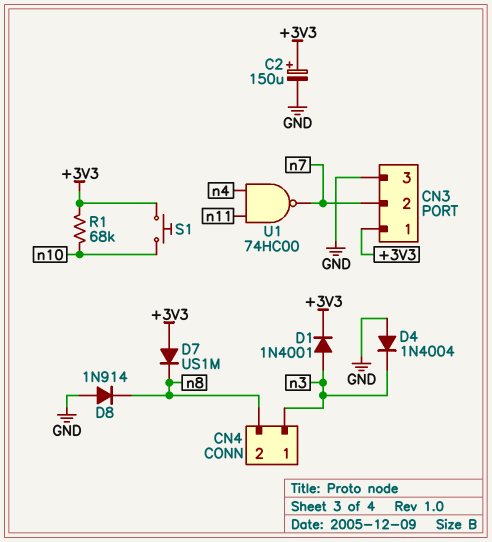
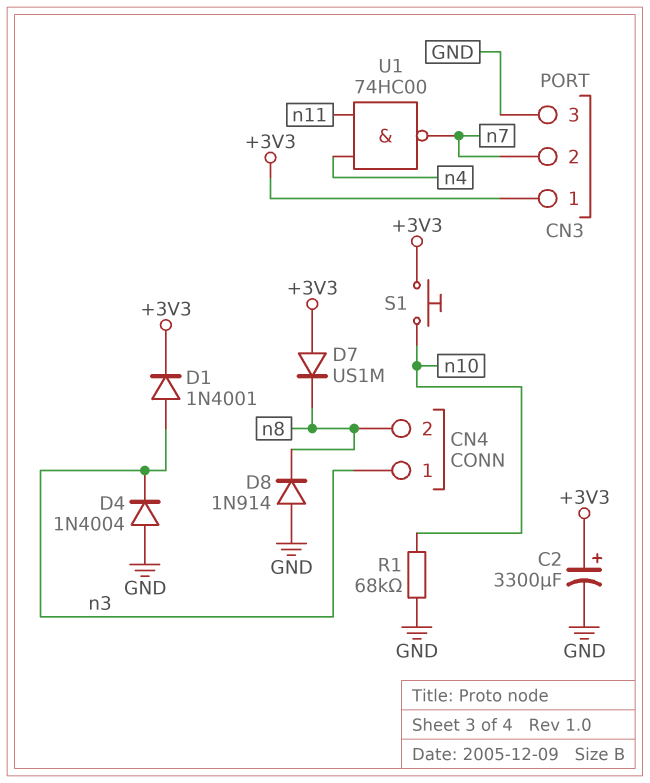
C2: 150uF (plus +3V3, minus GND) -> 3300uF (plus +3V3, minus GND)
R1: 68k (+3V3, n10) -> 68k (GND, n10)

